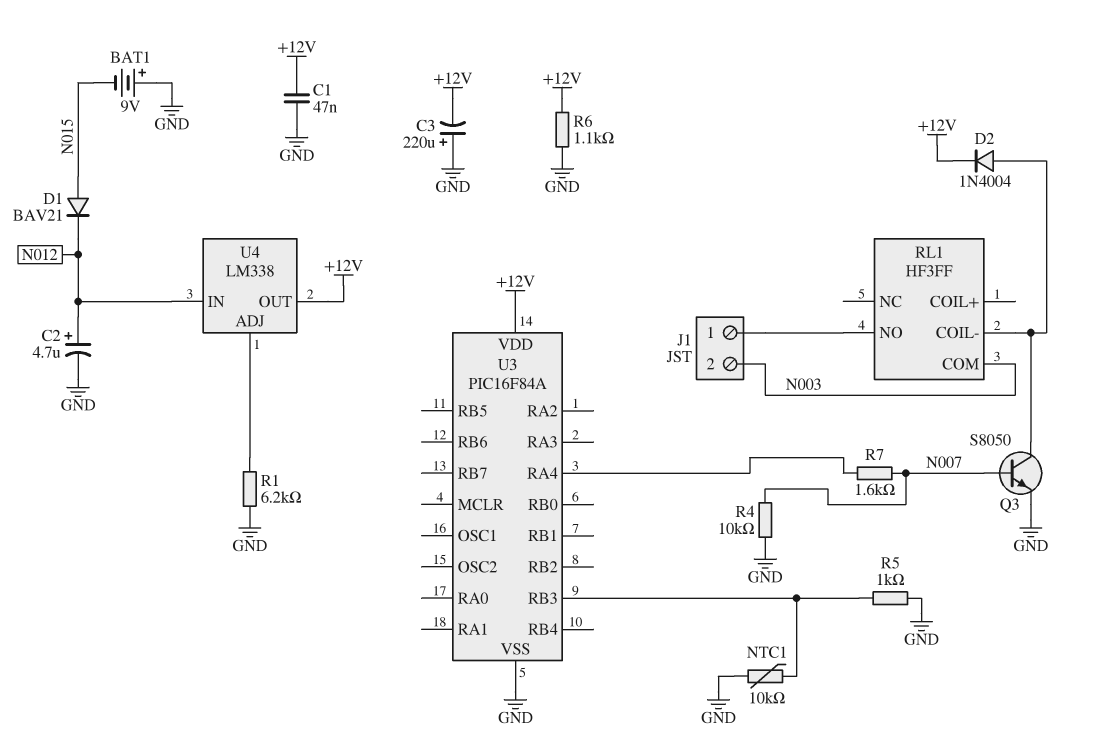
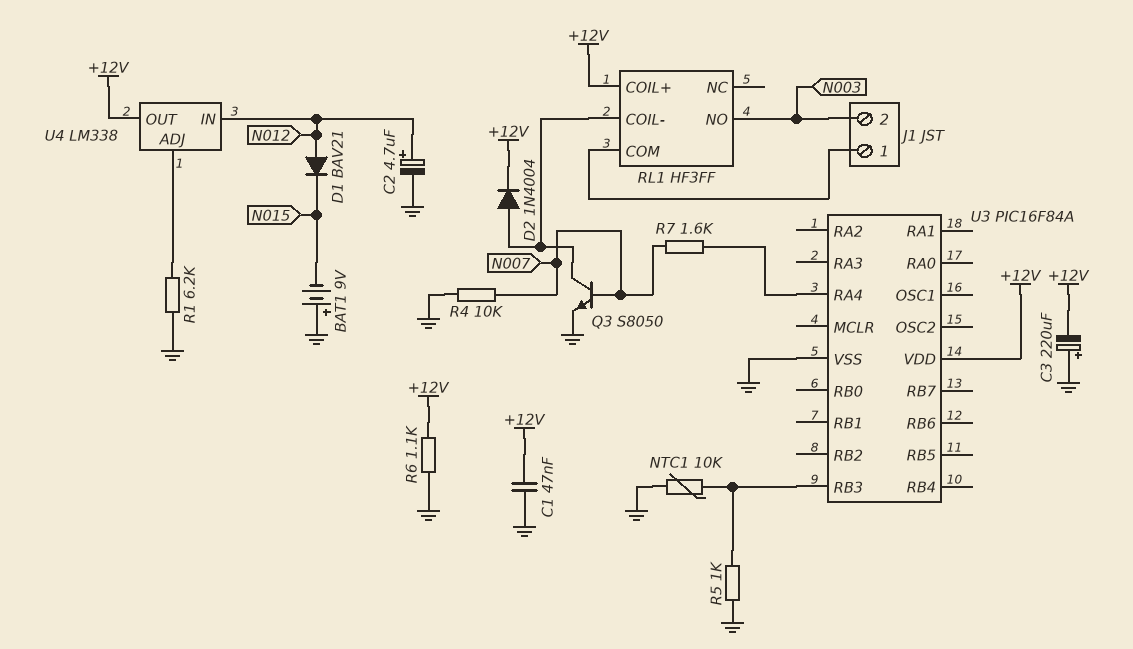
D1: diode BAV21 (A N015, K N012) -> diode BAV21 (A N012, K N015)
RL1 pin COIL+: none -> +12V
RL1 pin COM: N003 -> J1/1
RL1 pin NO: J1/1 -> N003

